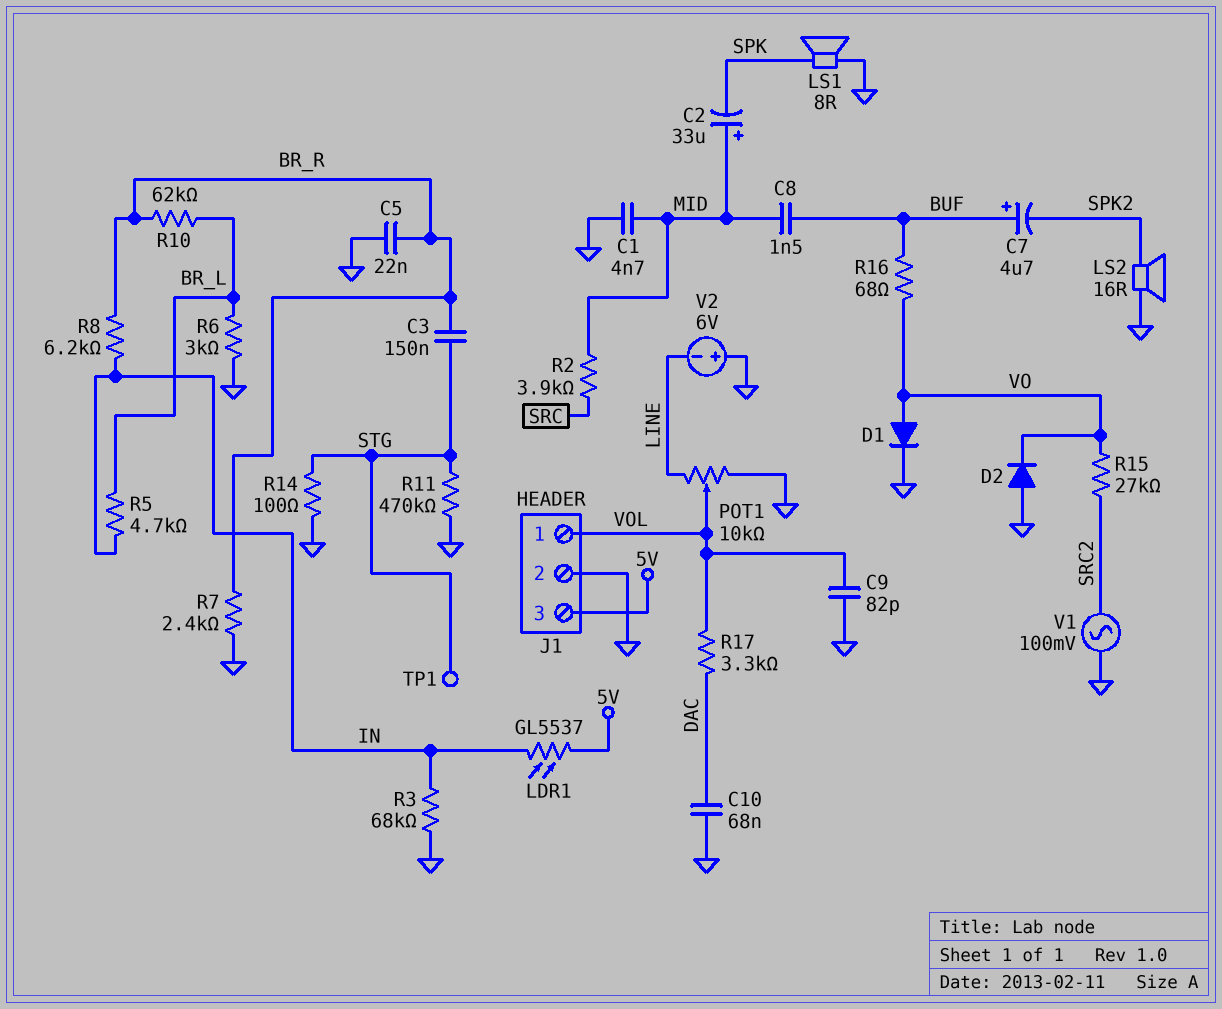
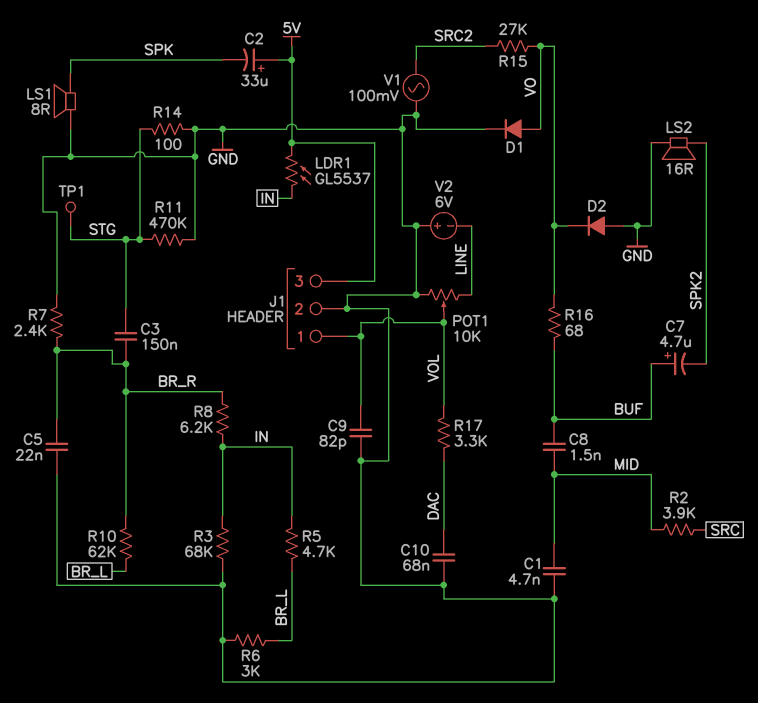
C2: 33uF (plus MID, minus SPK) -> 33uF (plus 5V, minus SPK)

